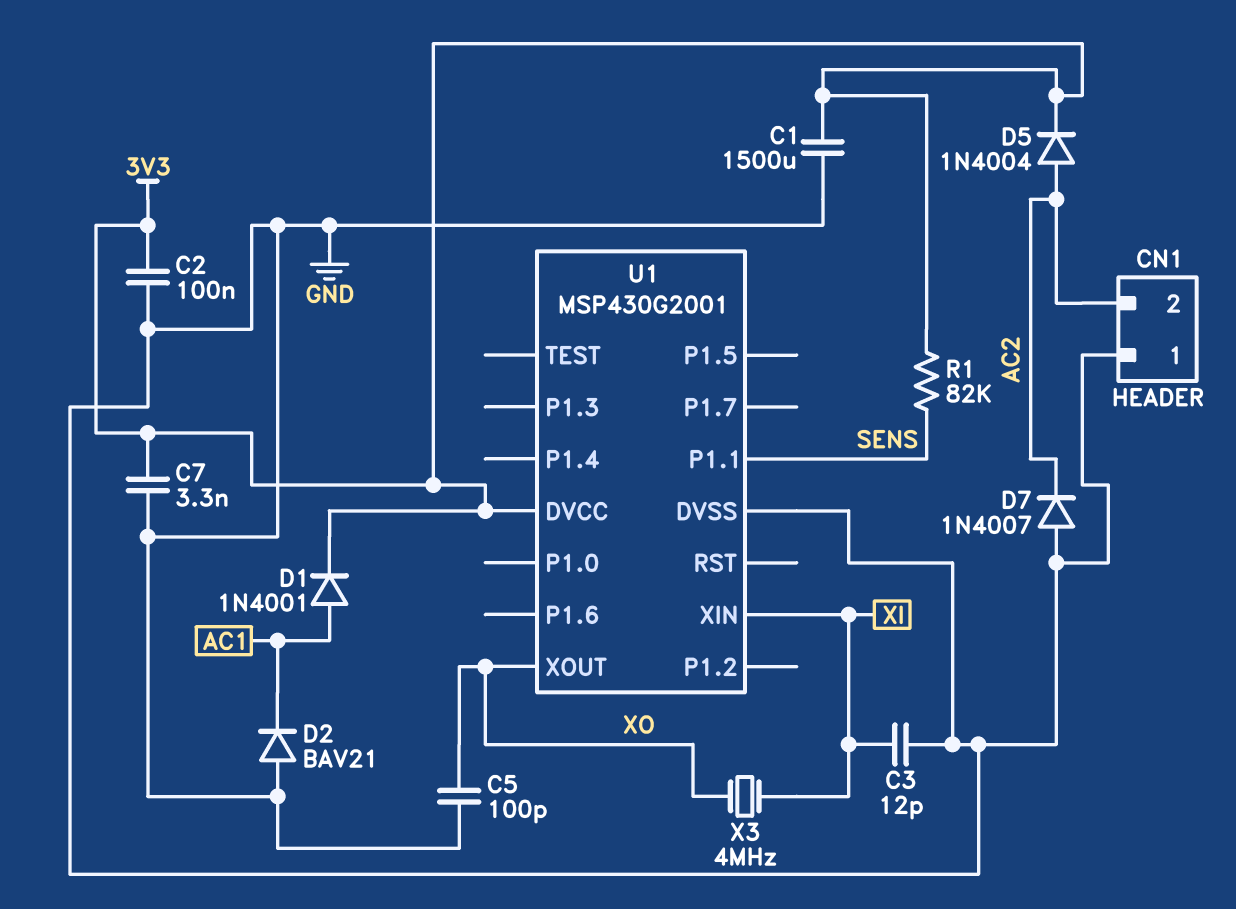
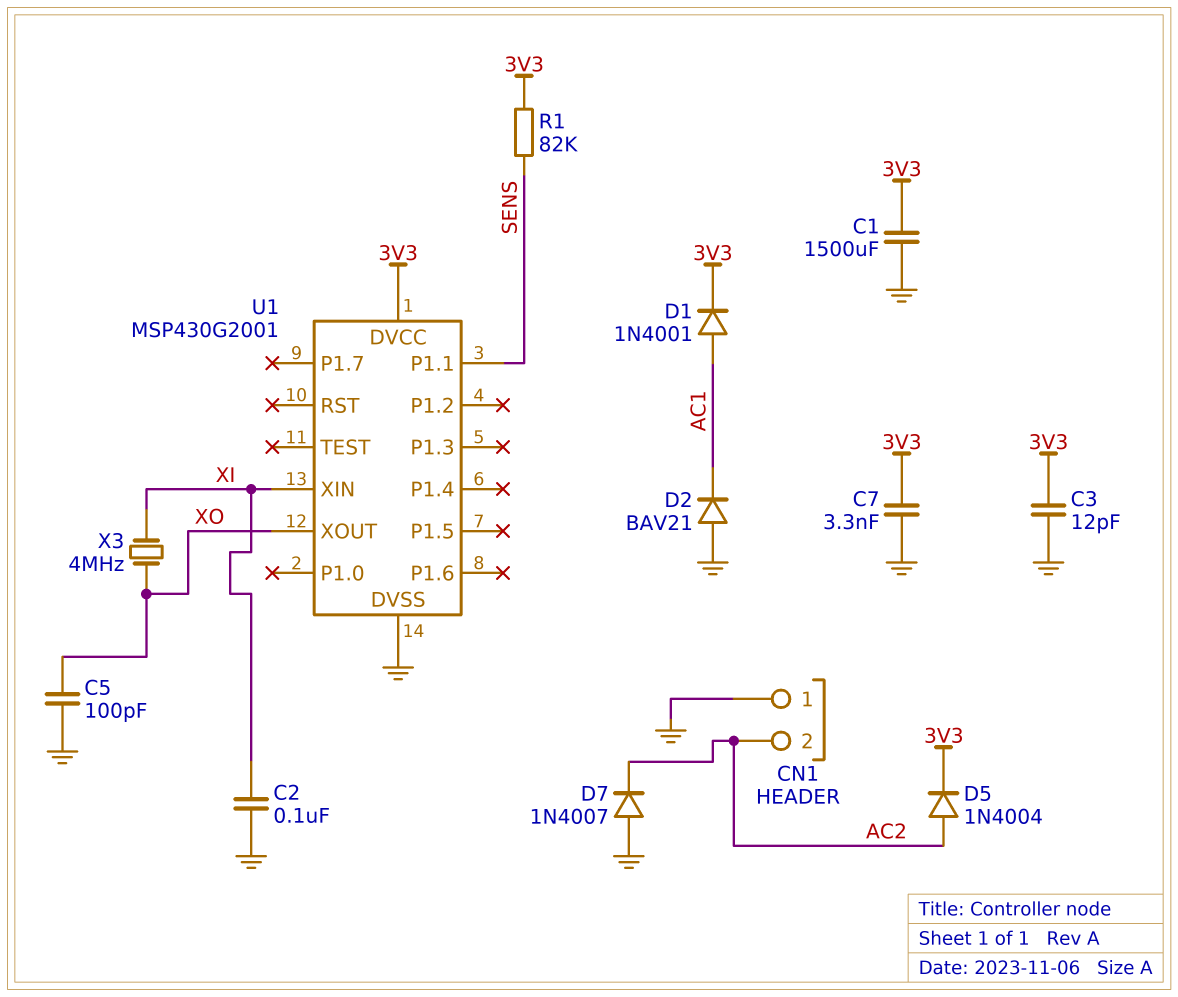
C2: 100nF (3V3, GND) -> 100nF (GND, XI)
C3: 12pF (GND, XI) -> 12pF (3V3, GND)

